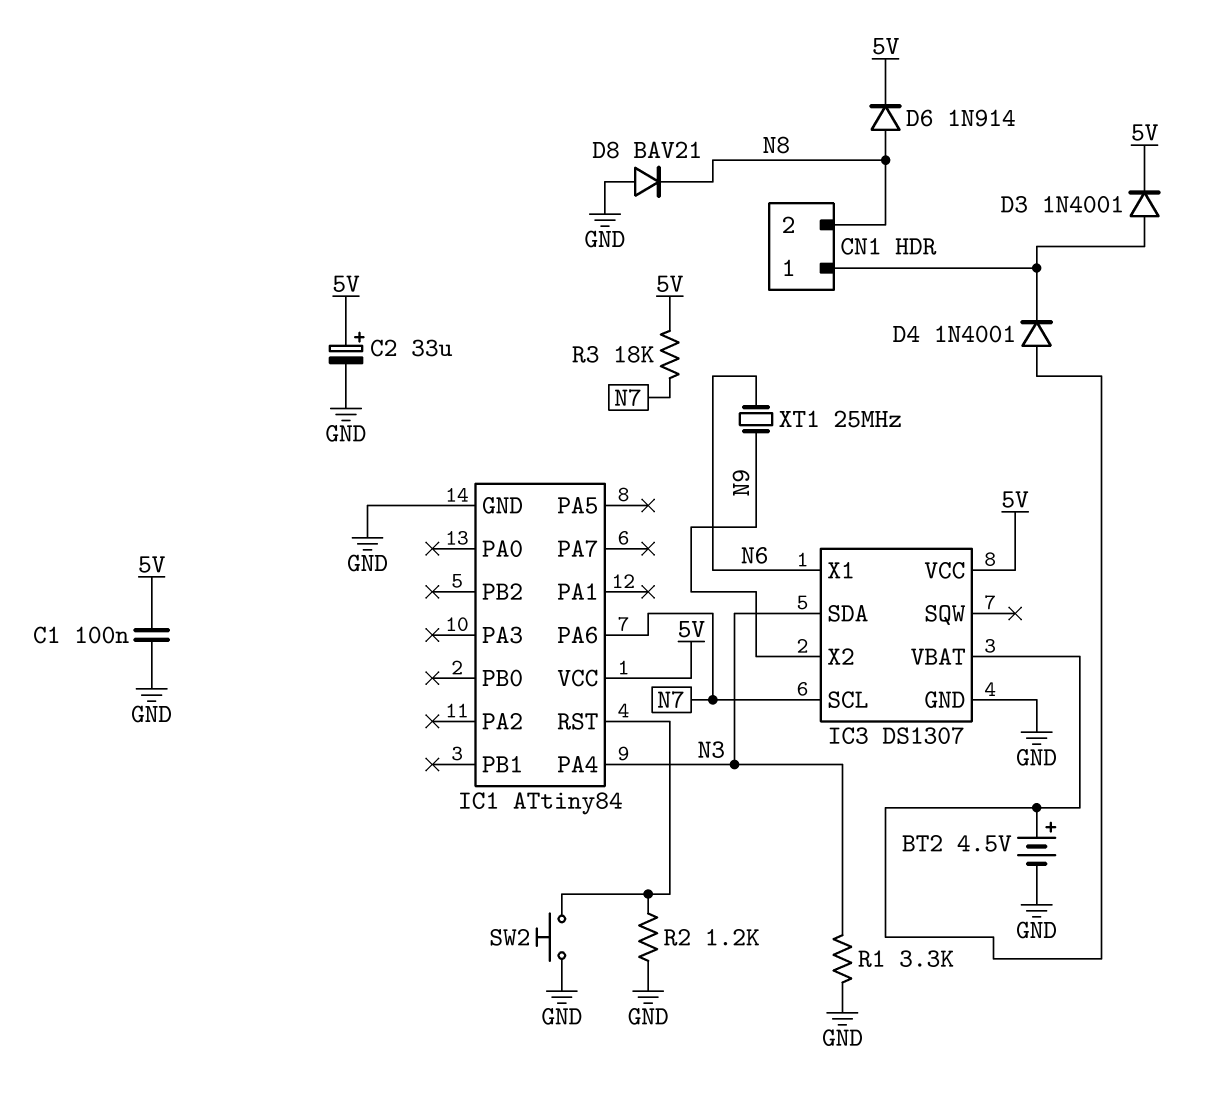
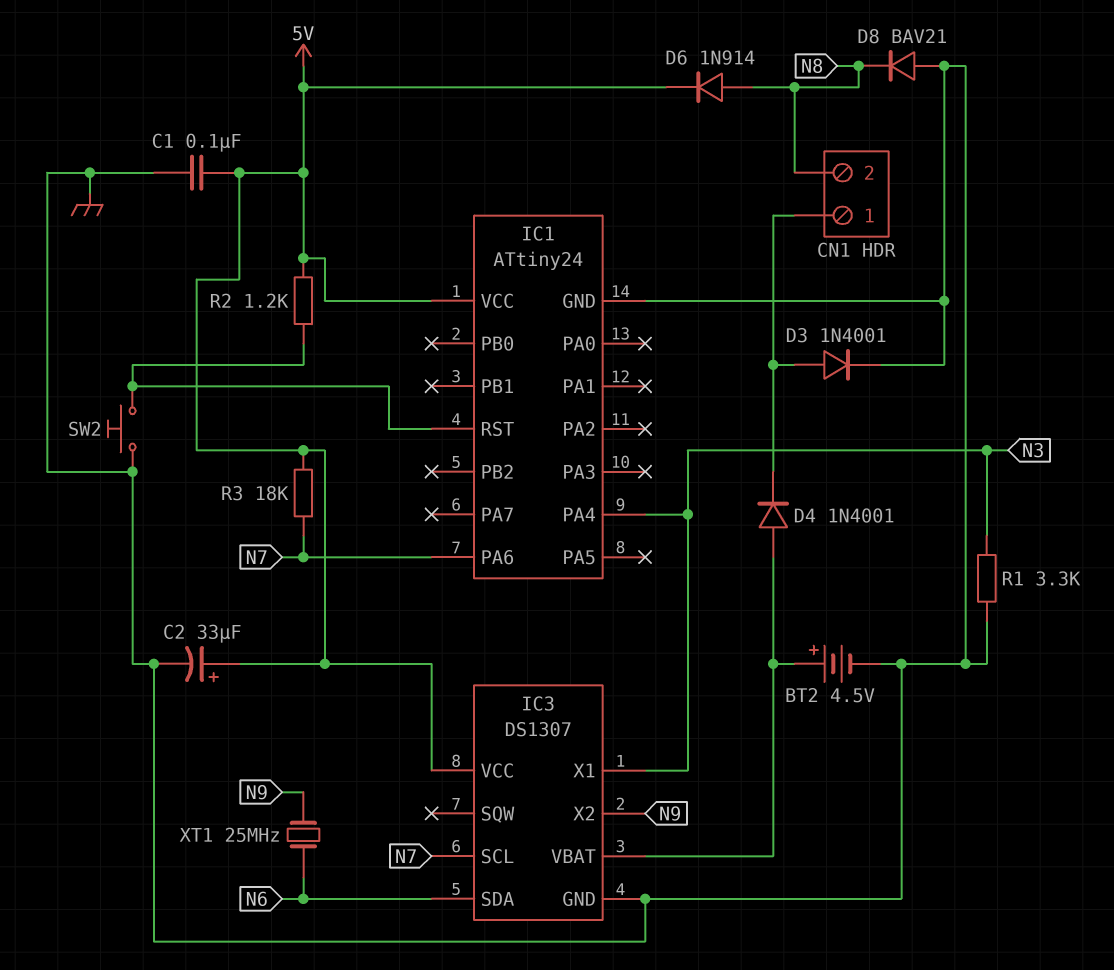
D3: diode 1N4001 (A CN1/1, K 5V) -> diode 1N4001 (A CN1/1, K GND)
IC1: ATtiny84 -> ATtiny24
IC3 pin SDA: N3 -> N6
IC3 pin X1: N6 -> N3
R2: 1.2k (GND, IC1/RST) -> 1.2k (5V, IC1/RST)

